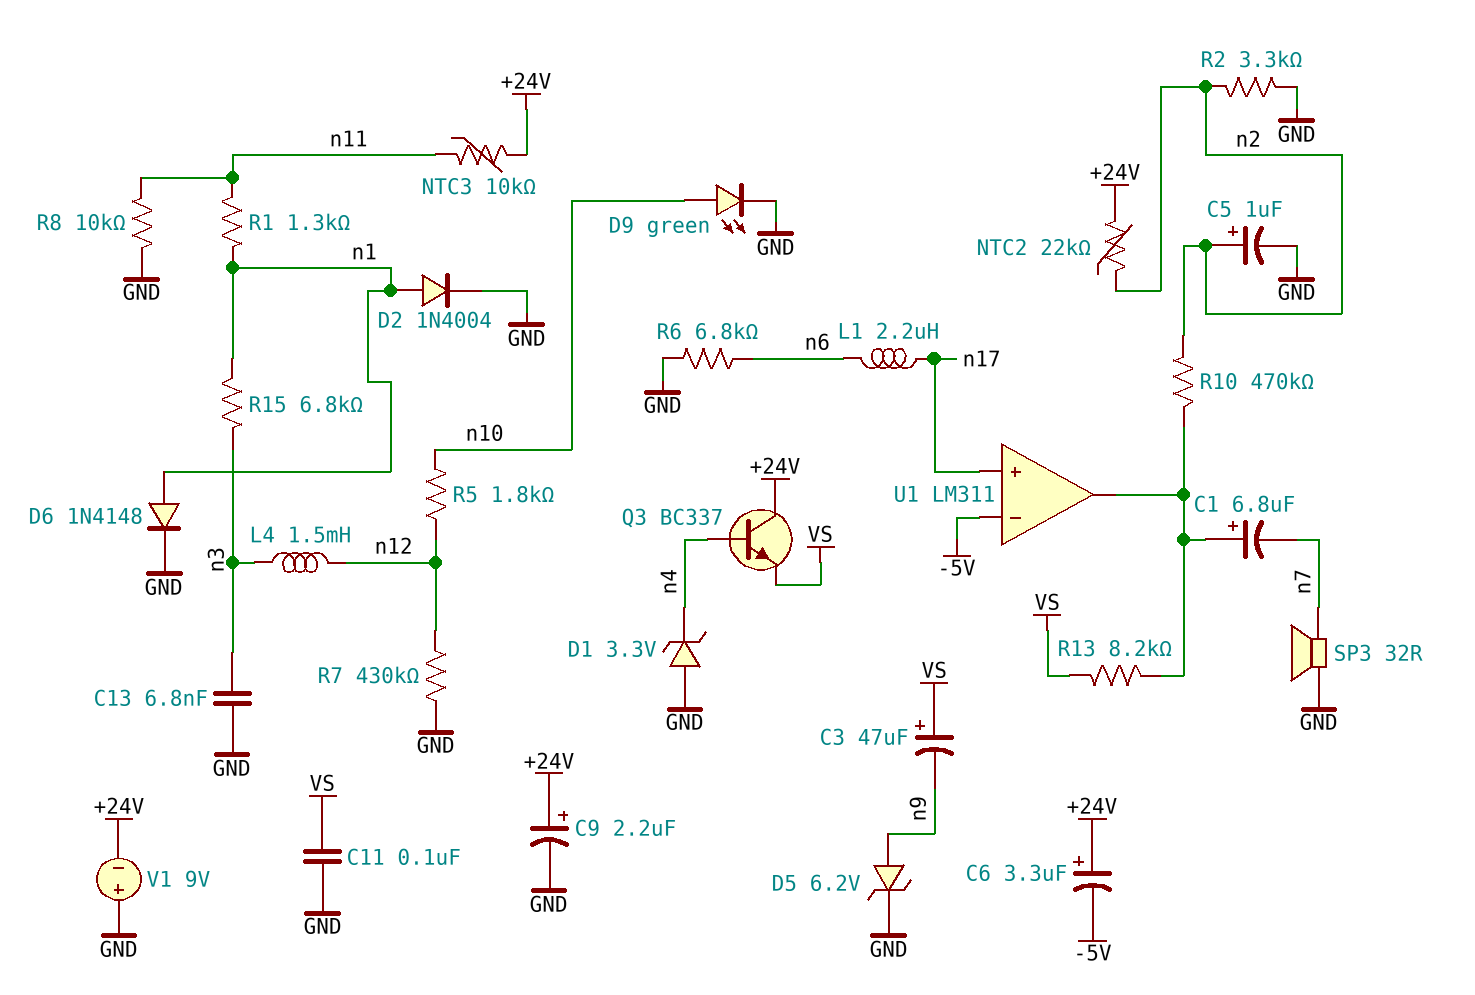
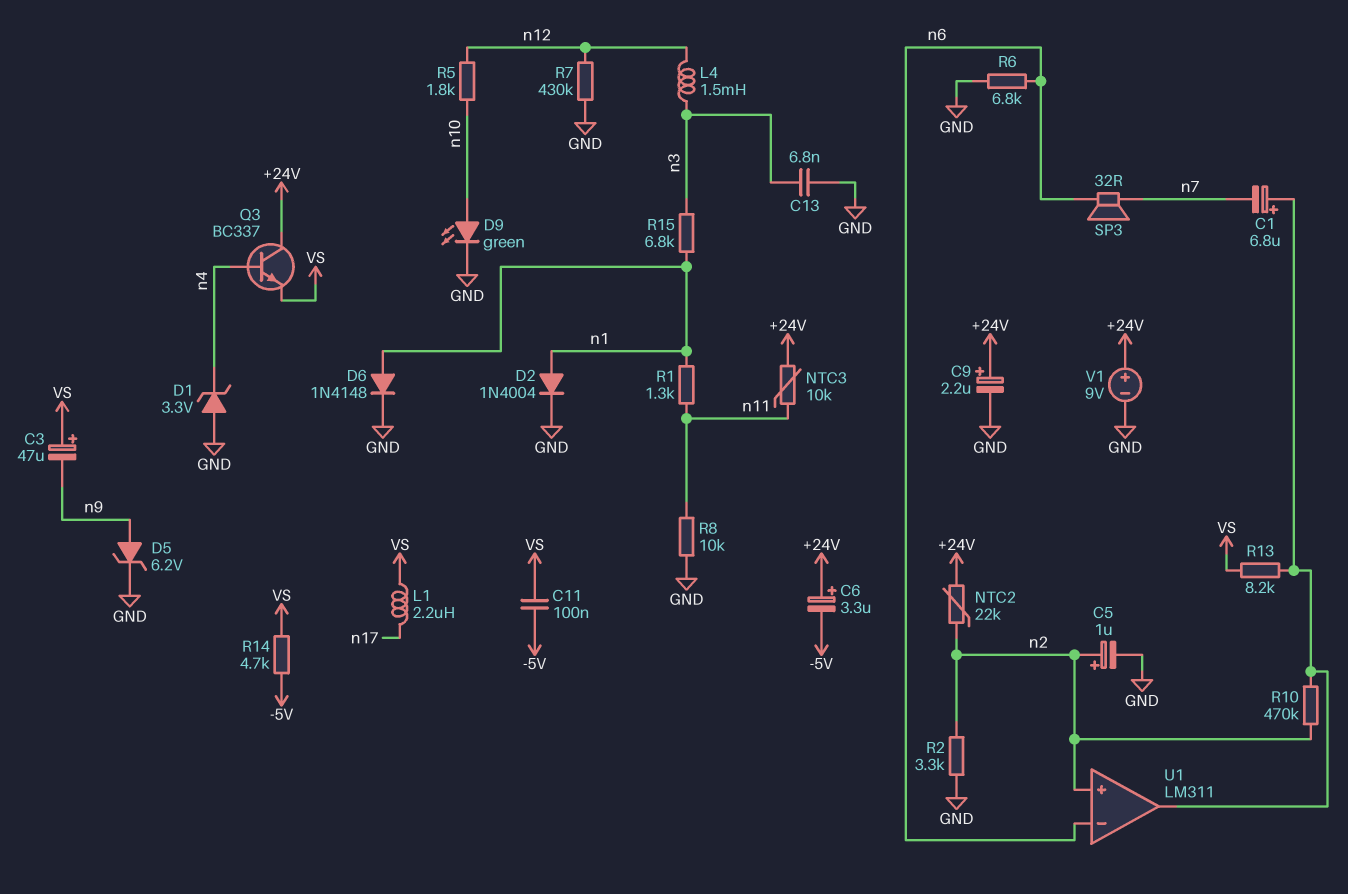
C11: 100nF (GND, VS) -> 100nF (-5V, VS)
L1: 2.2uH (n6, n17) -> 2.2uH (VS, n17)
R14: none -> 4.7k (-5V, VS)
SP3: speaker 32R (GND, n7) -> speaker 32R (n6, n7)
U1 pin in+: n17 -> n2
U1 pin in-: -5V -> n6
V1: 9V (plus GND, minus +24V) -> 9V (plus +24V, minus GND)

